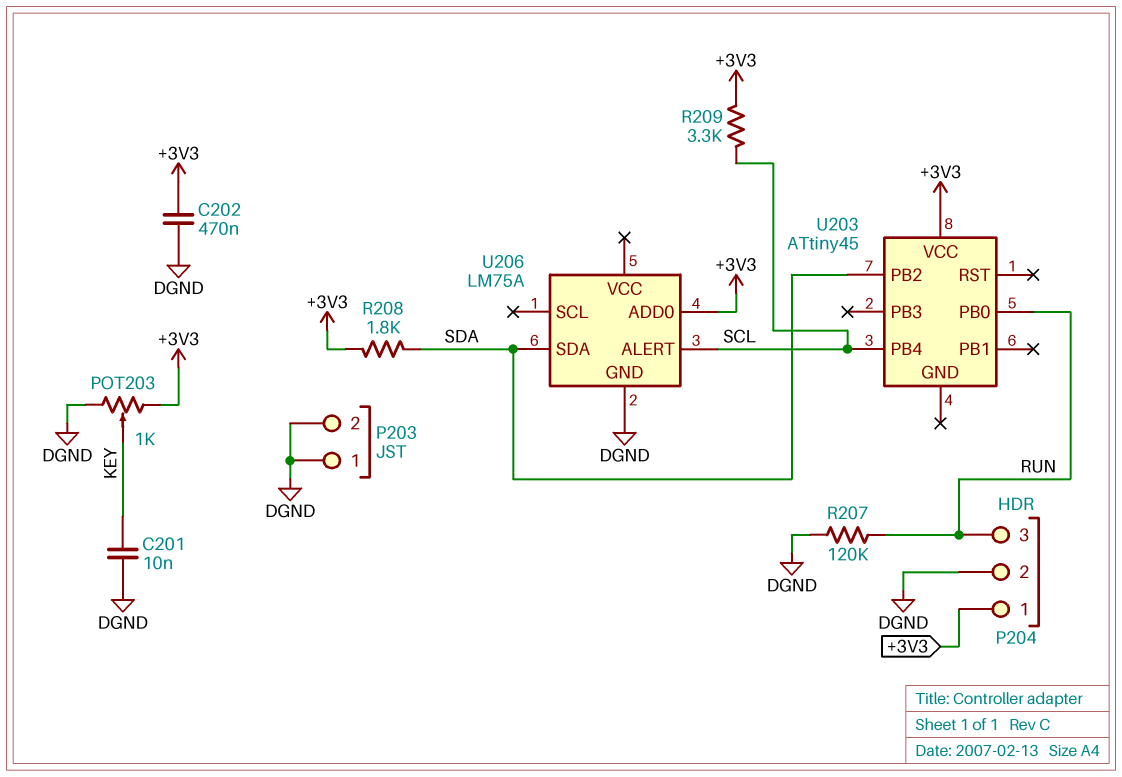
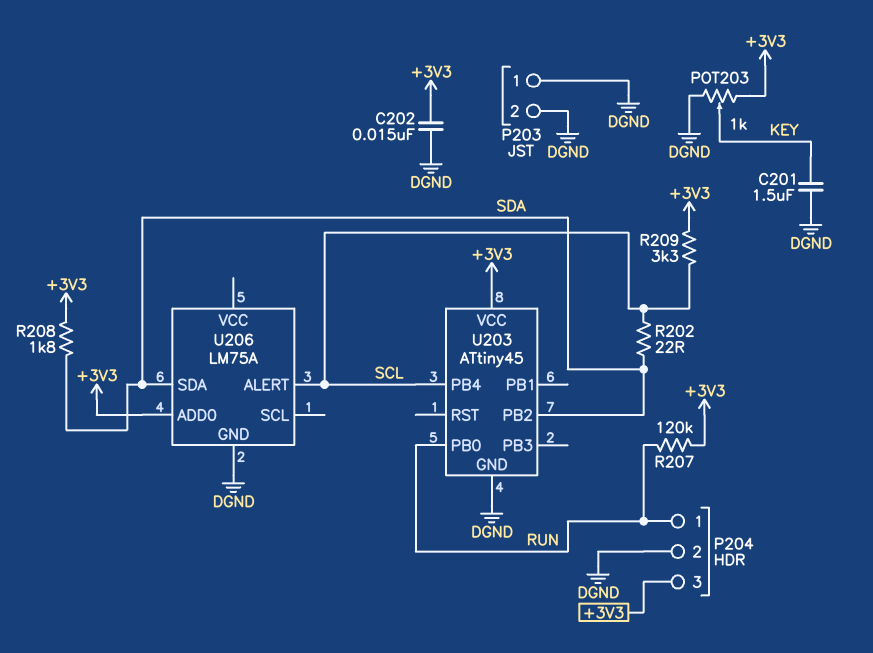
C201: 10nF (DGND, KEY) -> 1.5uF (DGND, KEY)
C202: 470nF (+3V3, DGND) -> 15nF (+3V3, DGND)
P204 pin 1: +3V3 -> RUN
P204 pin 3: RUN -> +3V3
R202: none -> 22 (SCL, SDA)
R207: 120k (DGND, RUN) -> 120k (+3V3, RUN)
U203 pin GND: none -> DGND

